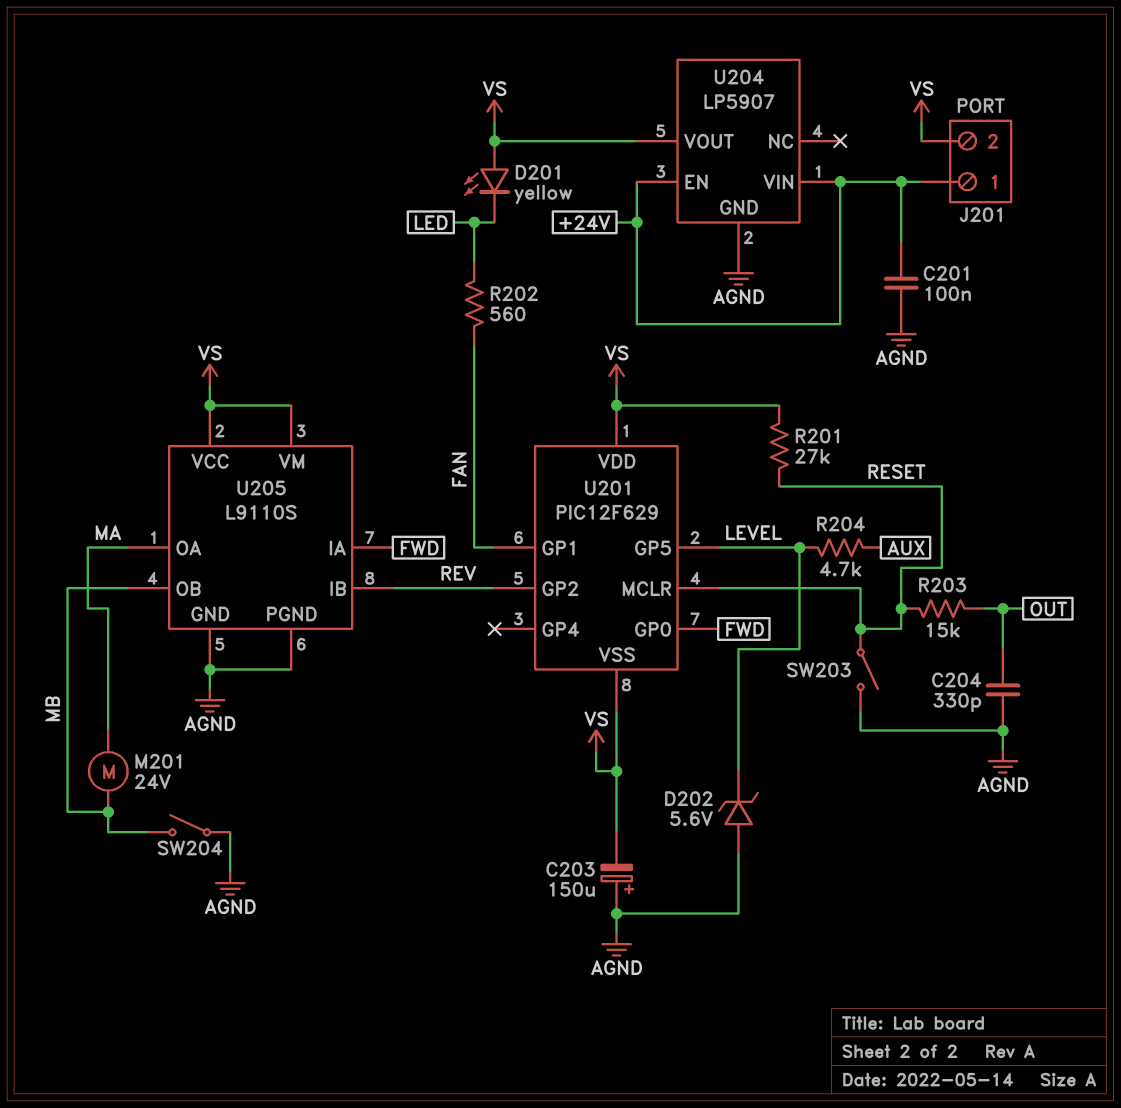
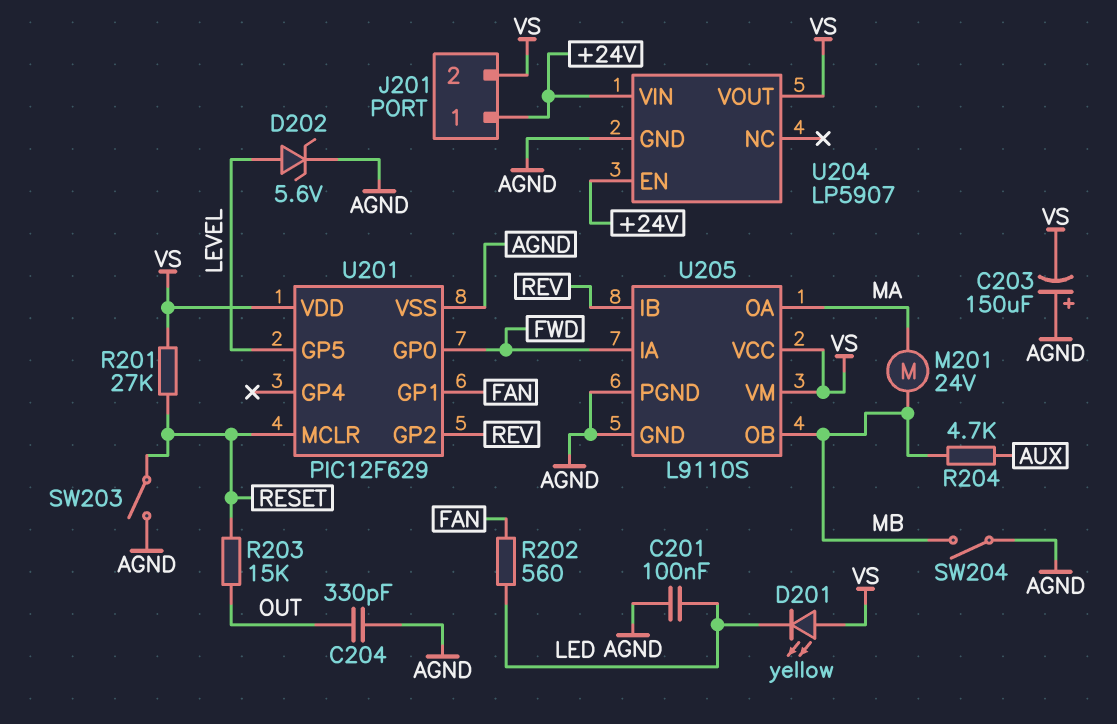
C201: 100nF (+24V, AGND) -> 100nF (AGND, LED)
D202: zener 5.6V (A AGND, K LEVEL) -> zener 5.6V (A LEVEL, K AGND)
R204: 4.7k (AUX, LEVEL) -> 4.7k (AUX, MB)
U201 pin VSS: VS -> AGND

